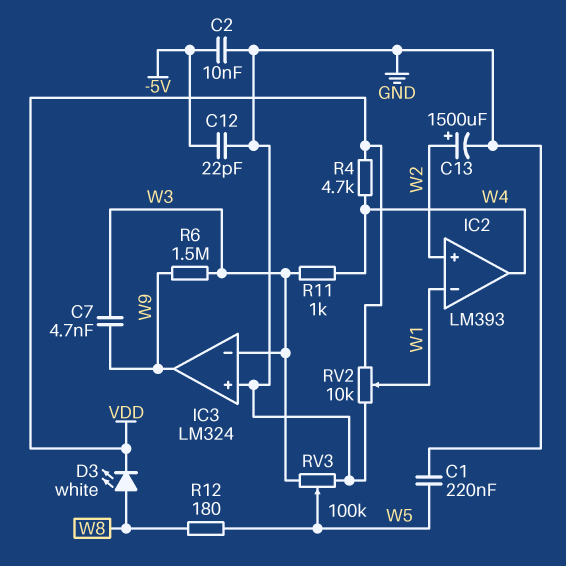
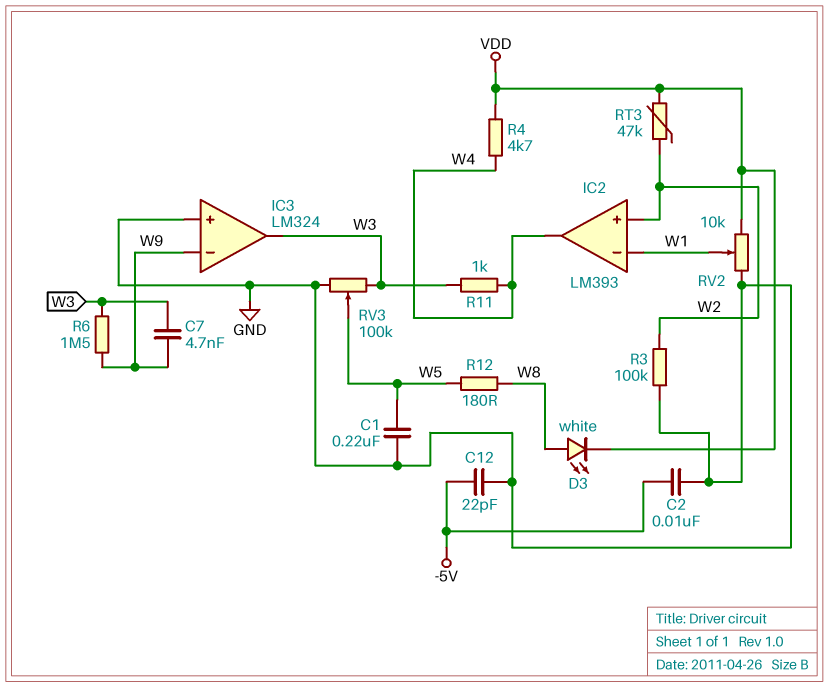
C13: 1500uF (plus W2, minus GND) -> none
IC3 pin in-: W3 -> W9
IC3 pin out: W9 -> W3
R3: none -> 100k (GND, W2)
RT3: none -> 47k (VDD, W2)

